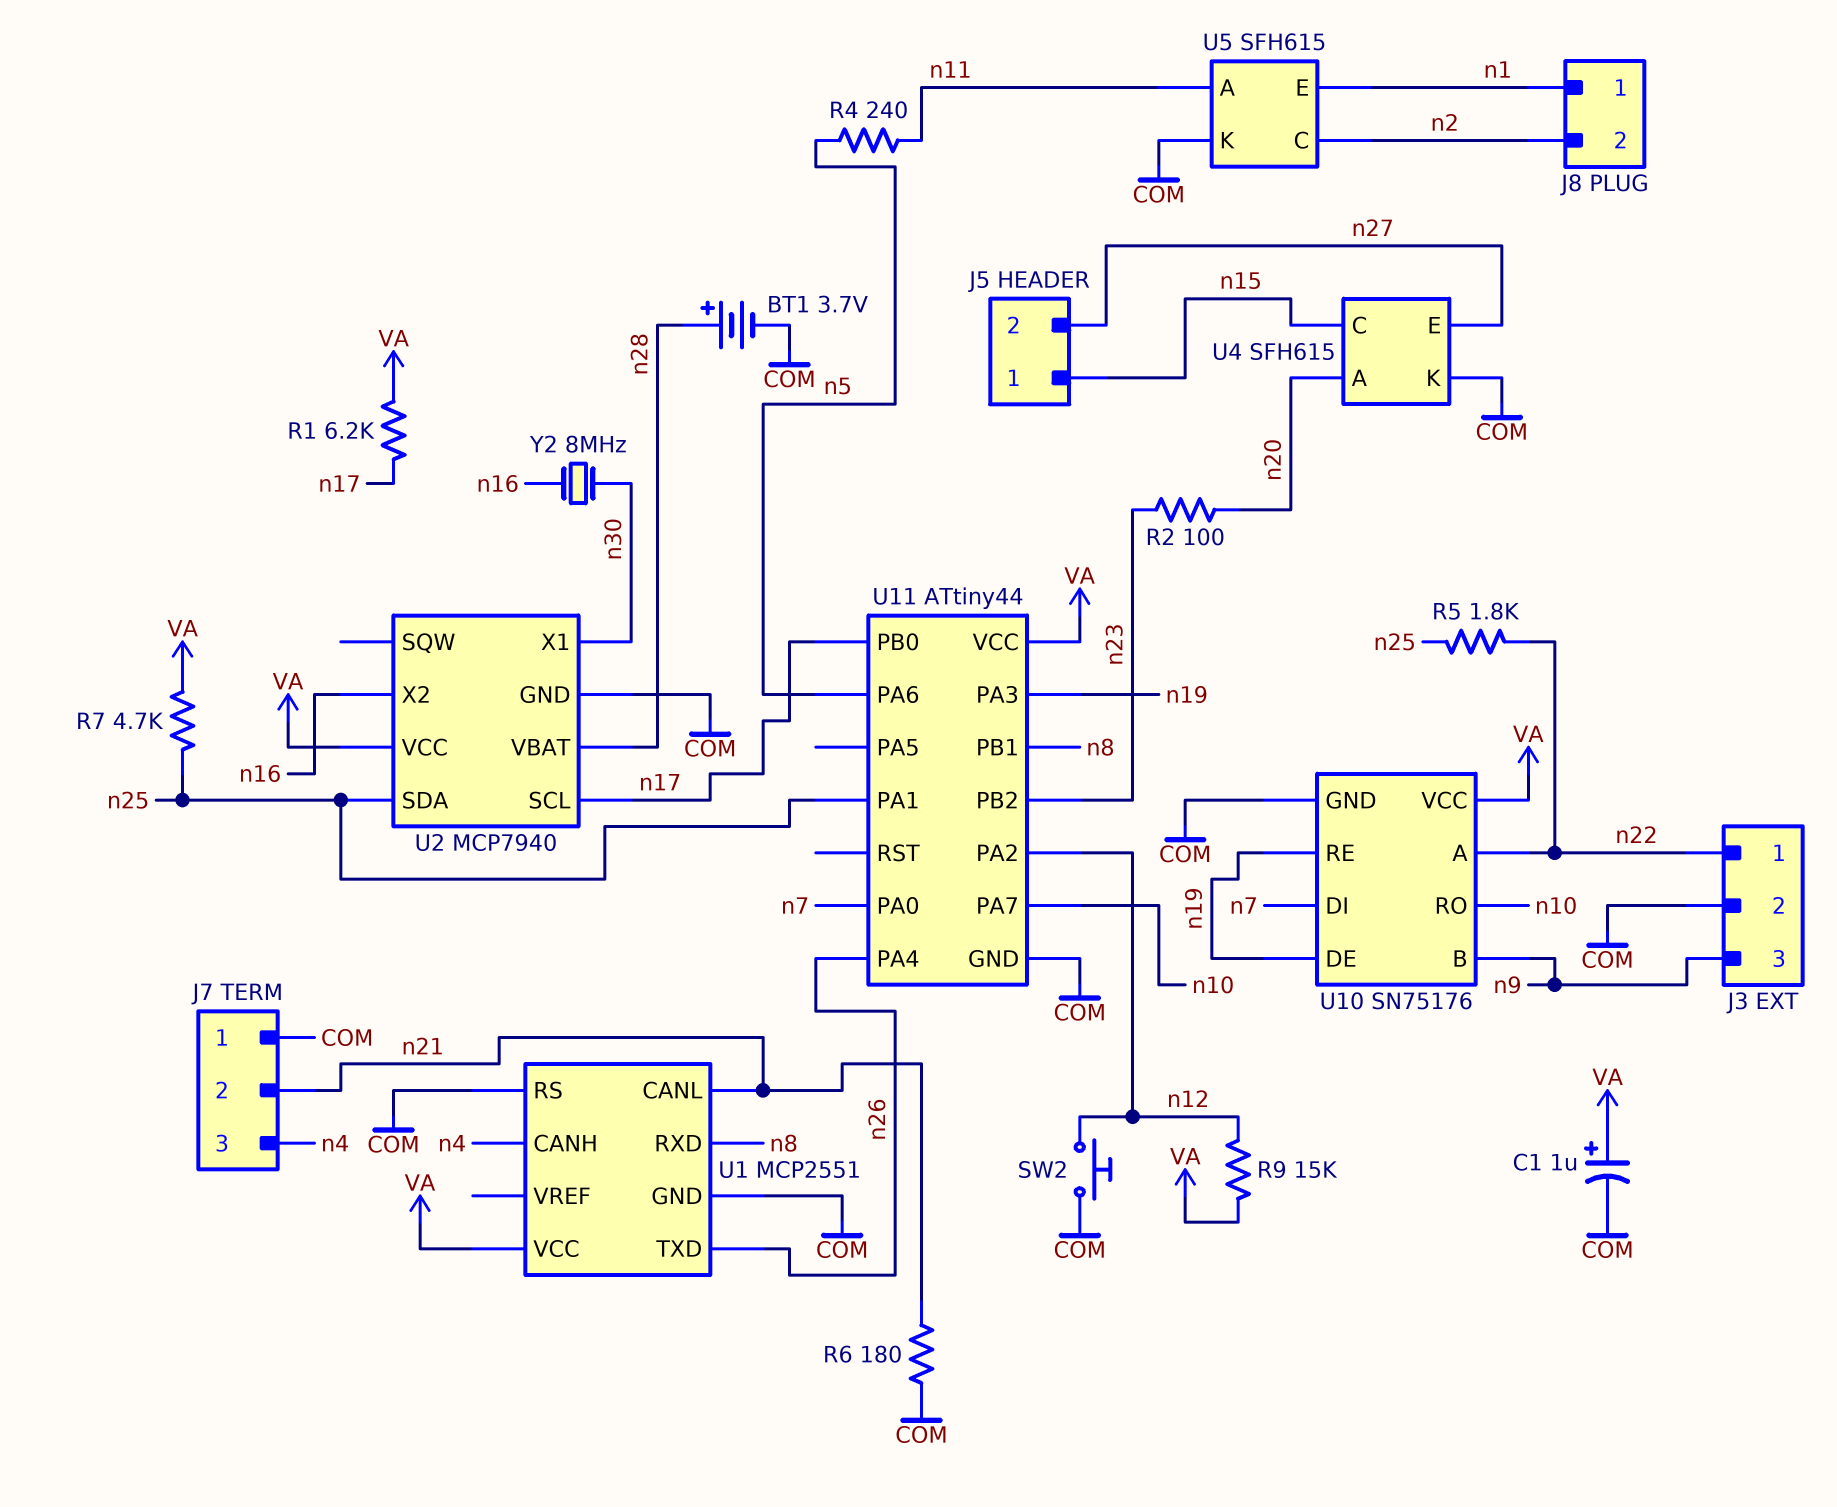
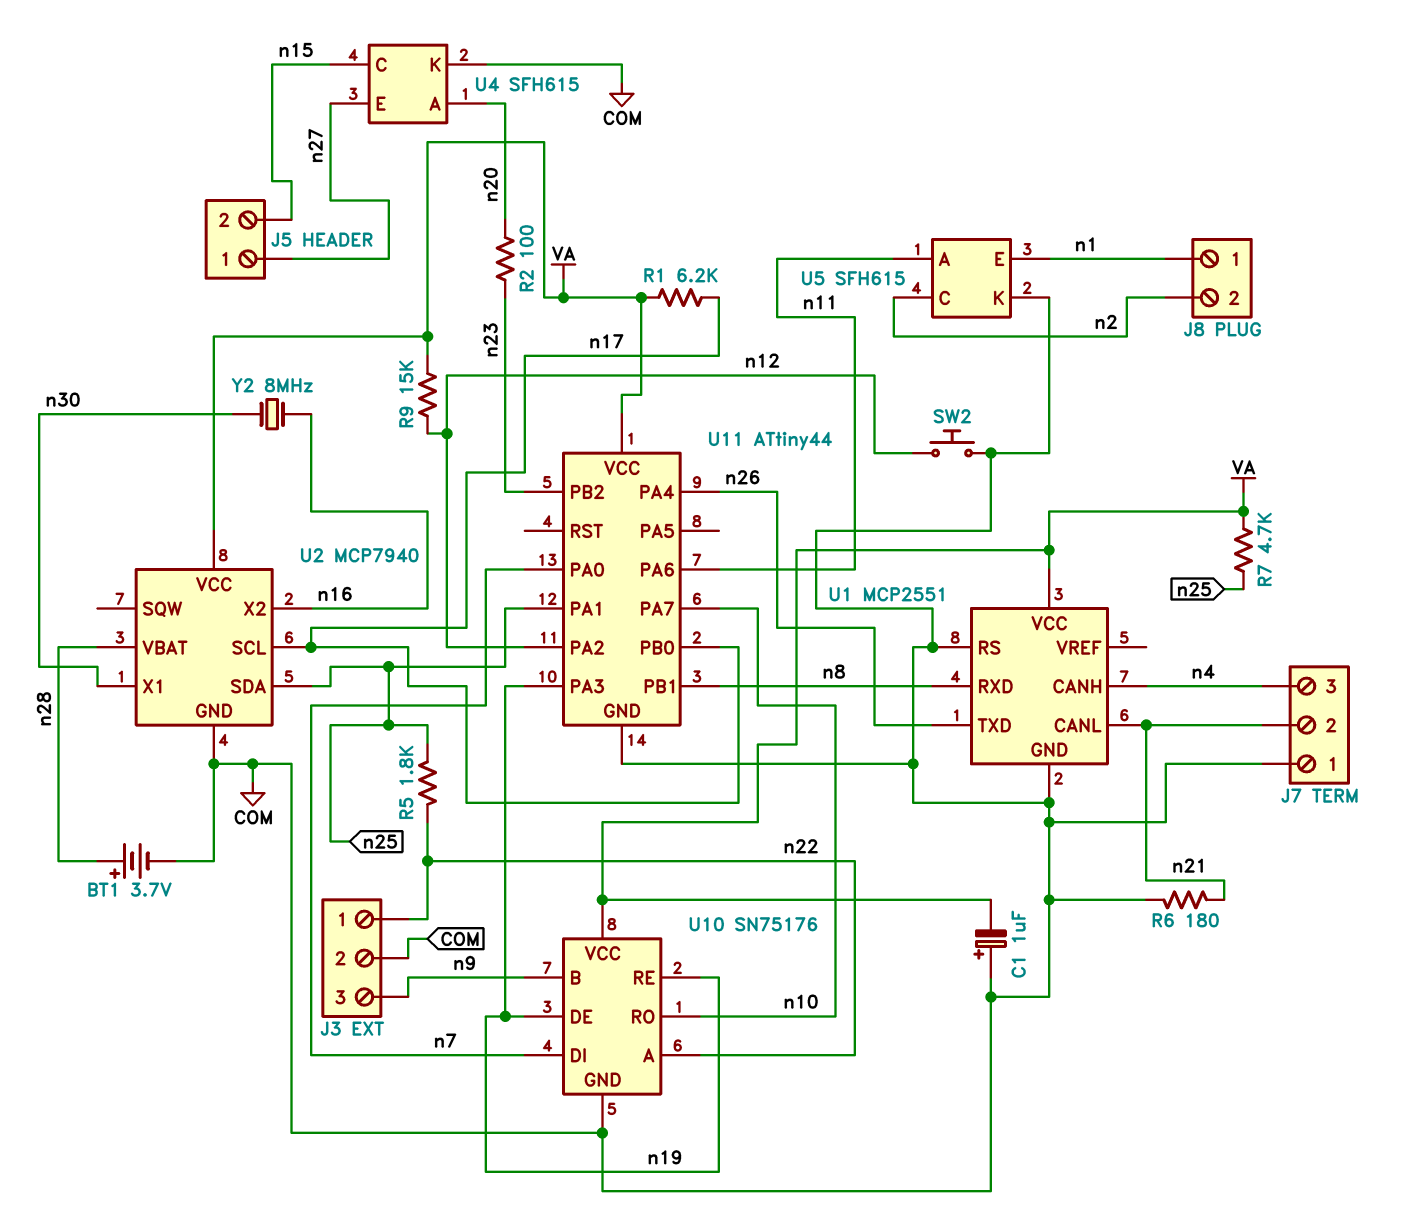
C1: 1uF (plus VA, minus COM) -> 1uF (plus COM, minus VA)
J5 pin 1: n15 -> n27
J5 pin 2: n27 -> n15
R4: 240 (n5, n11) -> none
U11 pin PA6: n5 -> n11

